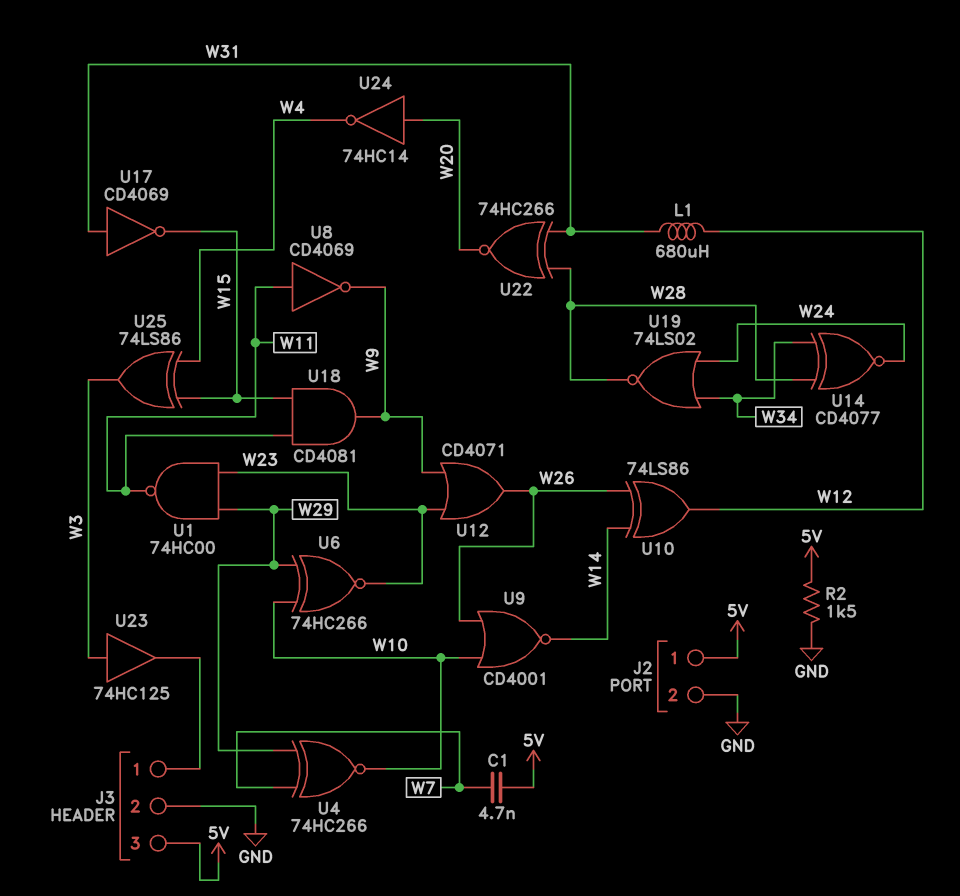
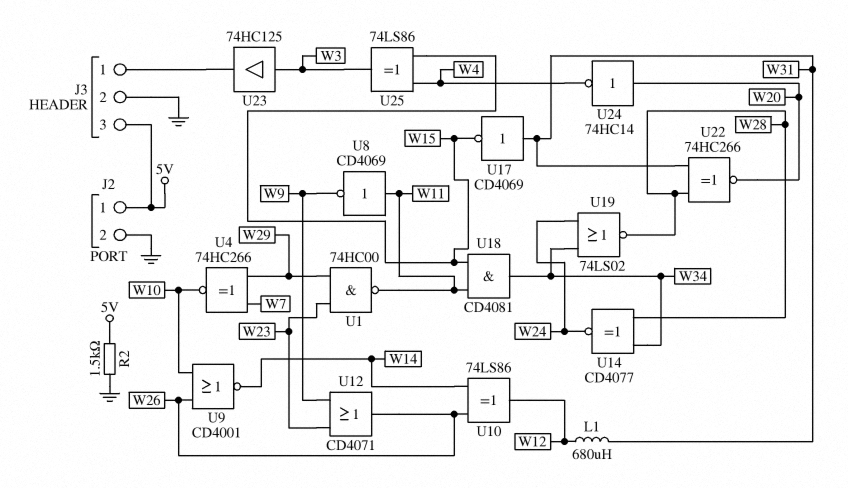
C1: 4.7nF (5V, W7) -> none
U6: XNOR 74HC266 (in W10, in W29, out W23) -> none
U18: AND CD4081 (in W11, in W15, out W9) -> AND CD4081 (in W11, in W15, out W34)

